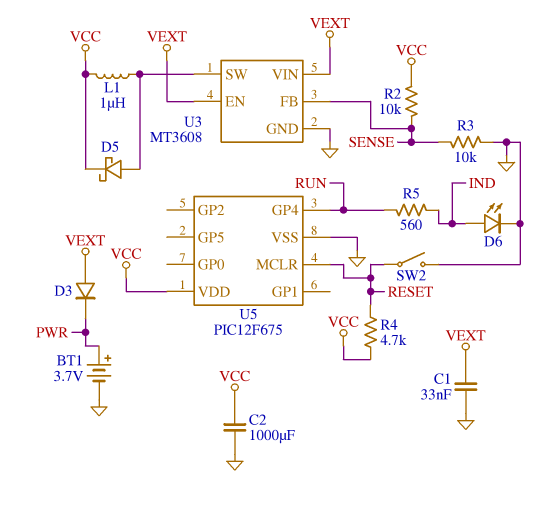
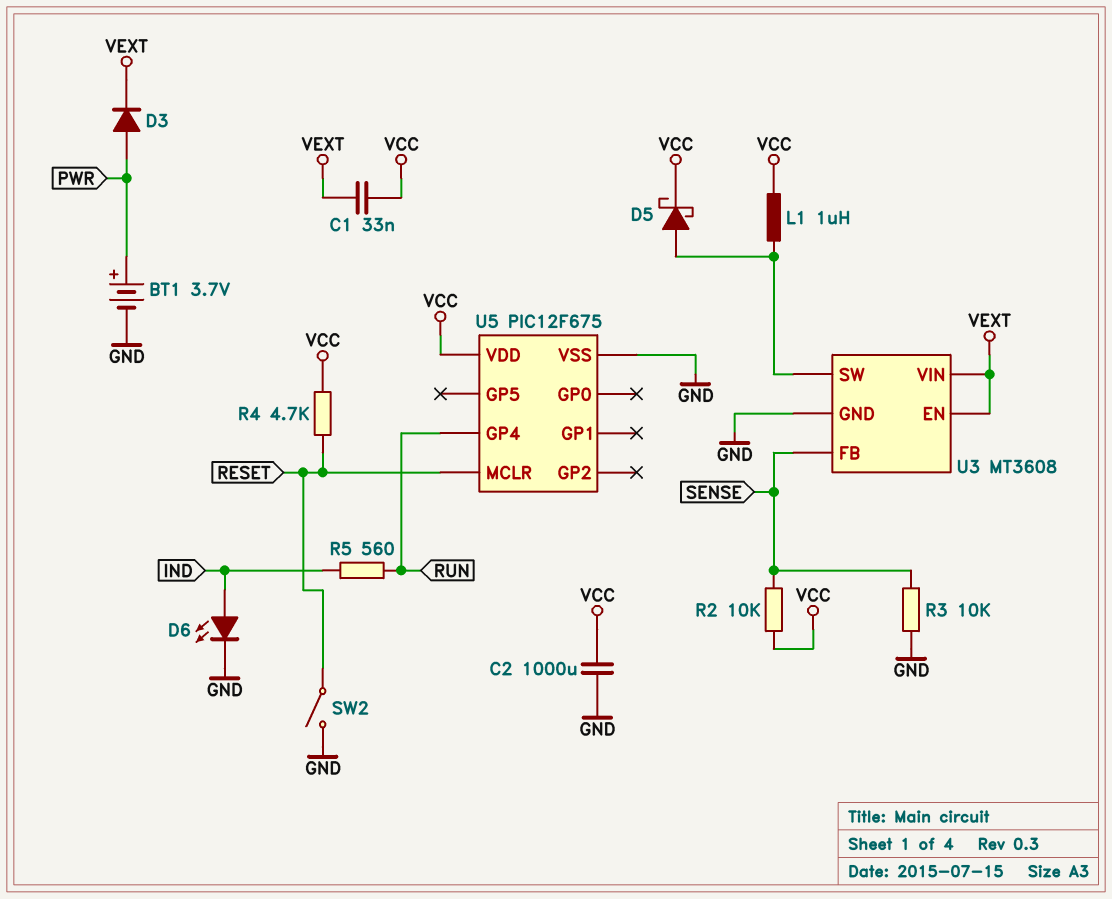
C1: 33nF (GND, VEXT) -> 33nF (VCC, VEXT)
D3: diode (A VEXT, K PWR) -> diode (A PWR, K VEXT)

